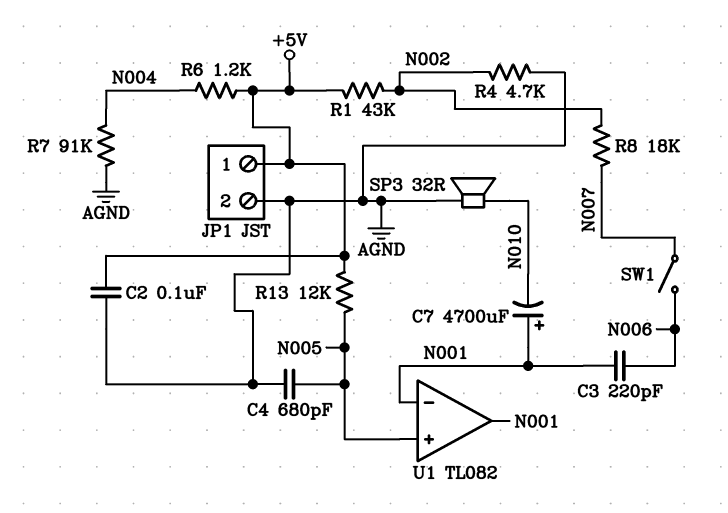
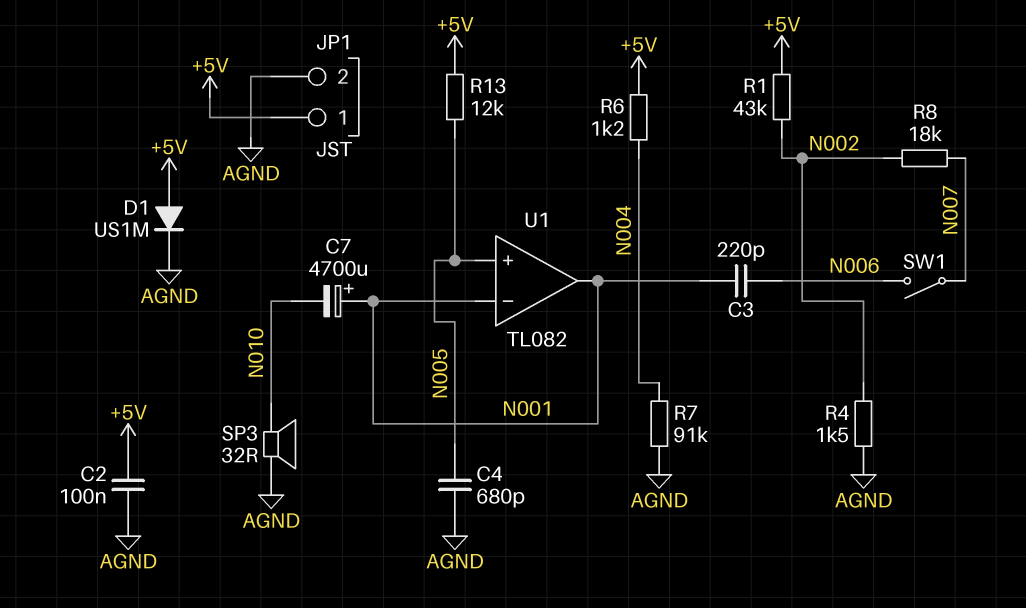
D1: none -> diode US1M (A +5V, K AGND)
R4: 4.7k (AGND, N002) -> 1.5k (AGND, N002)

